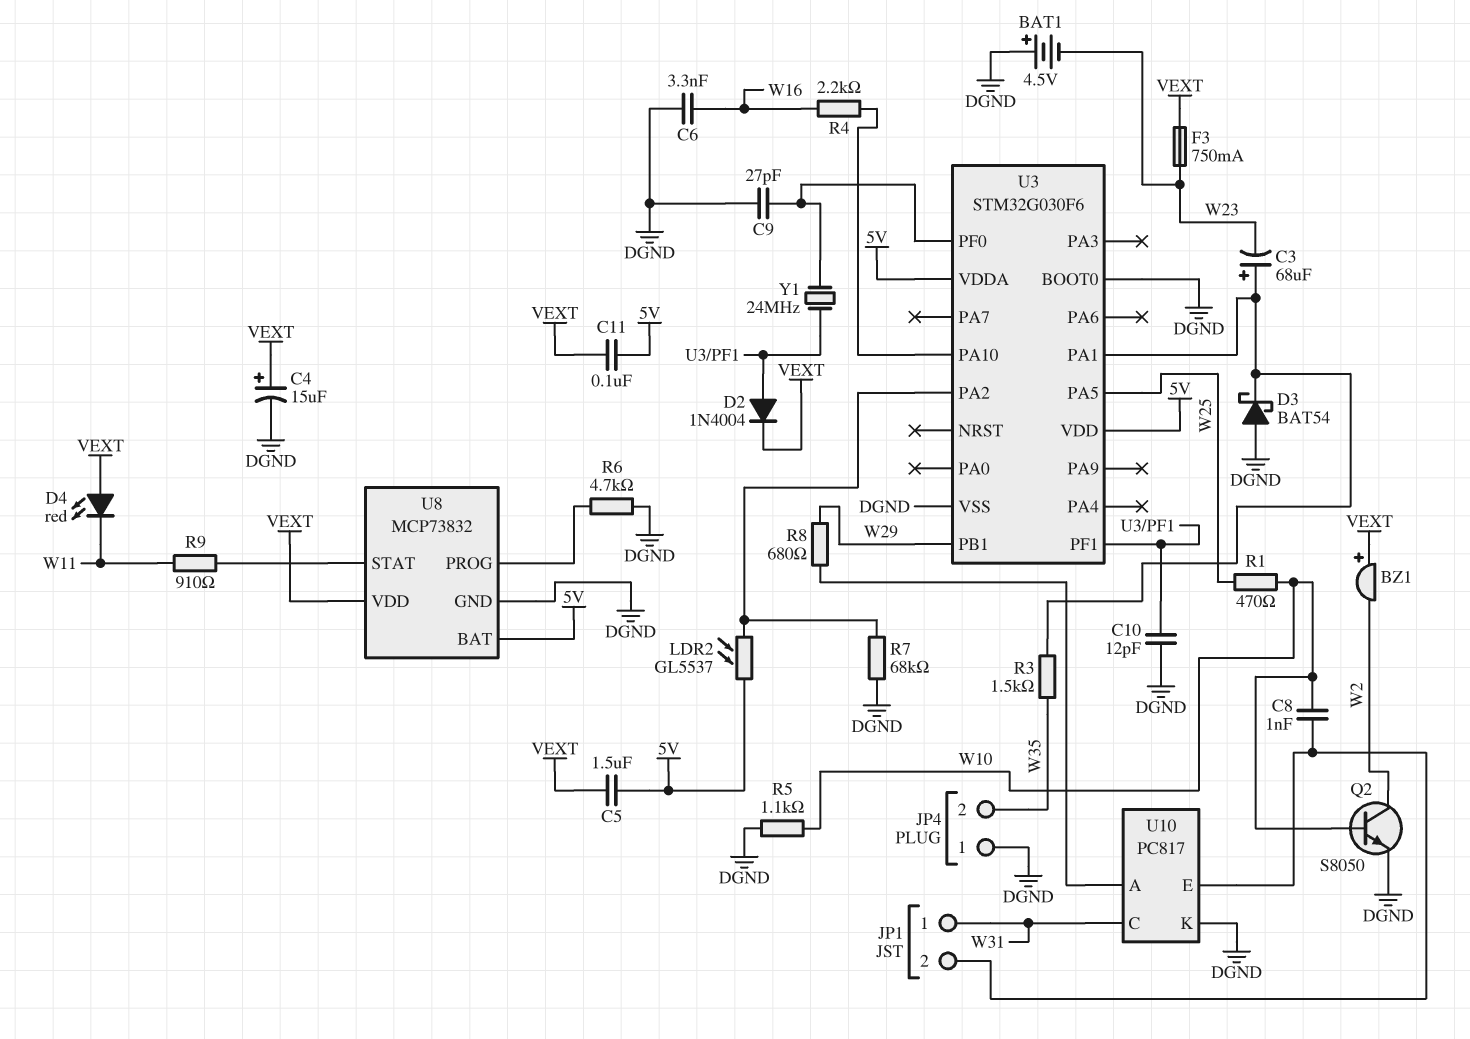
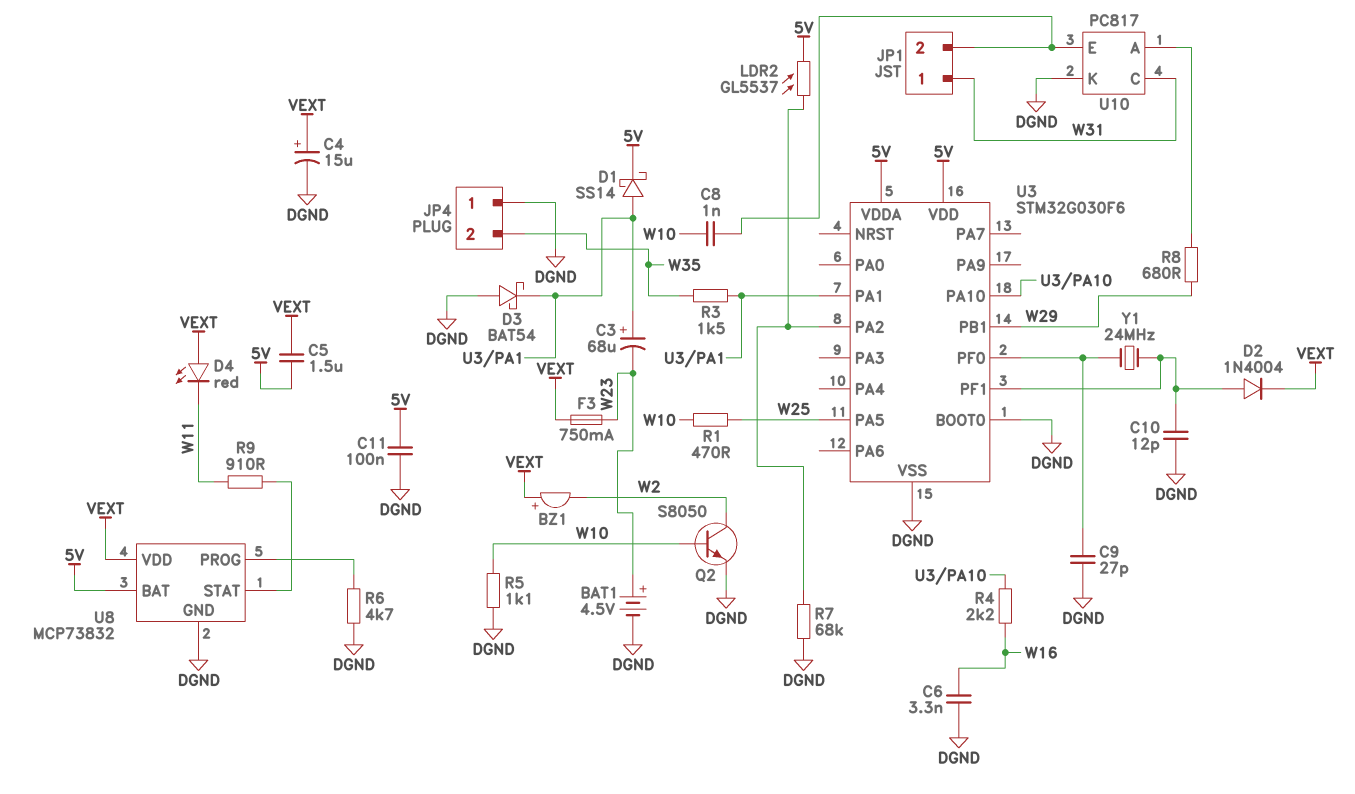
BAT1: 4.5V (plus DGND, minus W23) -> 4.5V (plus W23, minus DGND)
C11: 100nF (5V, VEXT) -> 100nF (5V, DGND)
D1: none -> schottky SS14 (A U3/PA1, K 5V)

